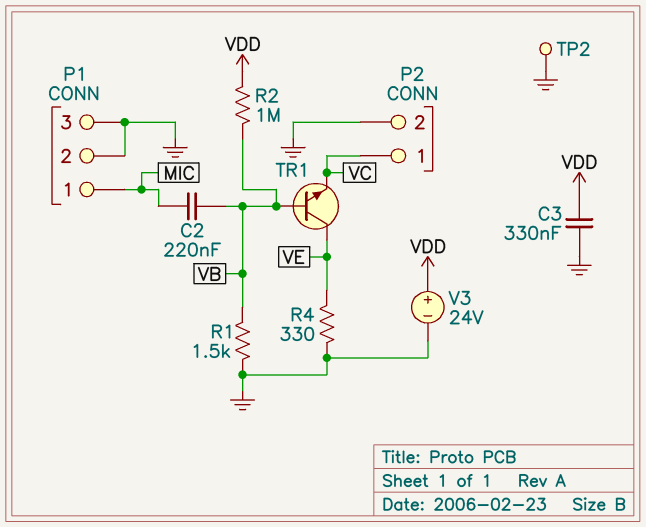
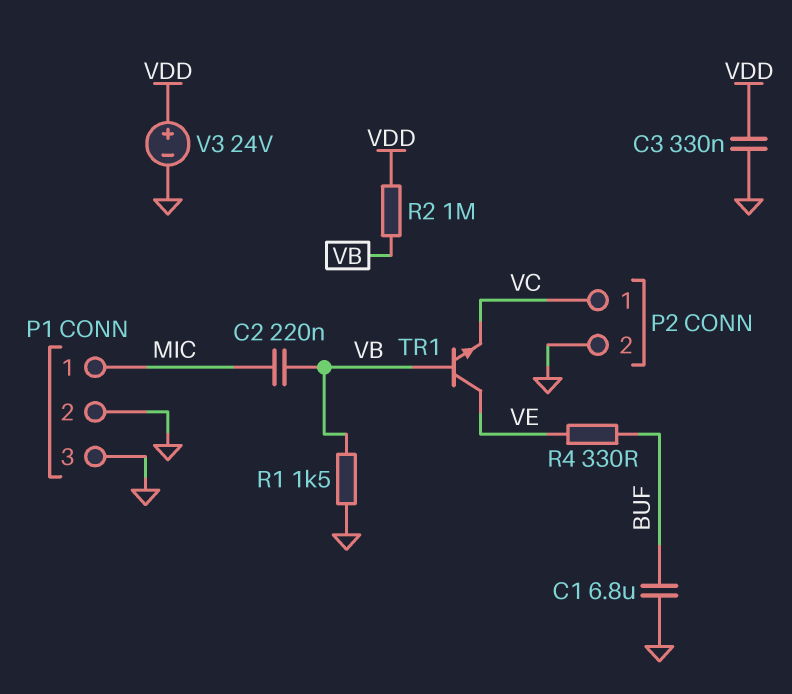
C1: none -> 6.8uF (BUF, GND)
R4: 330 (GND, VE) -> 330 (BUF, VE)
TP2: test point (GND) -> none

